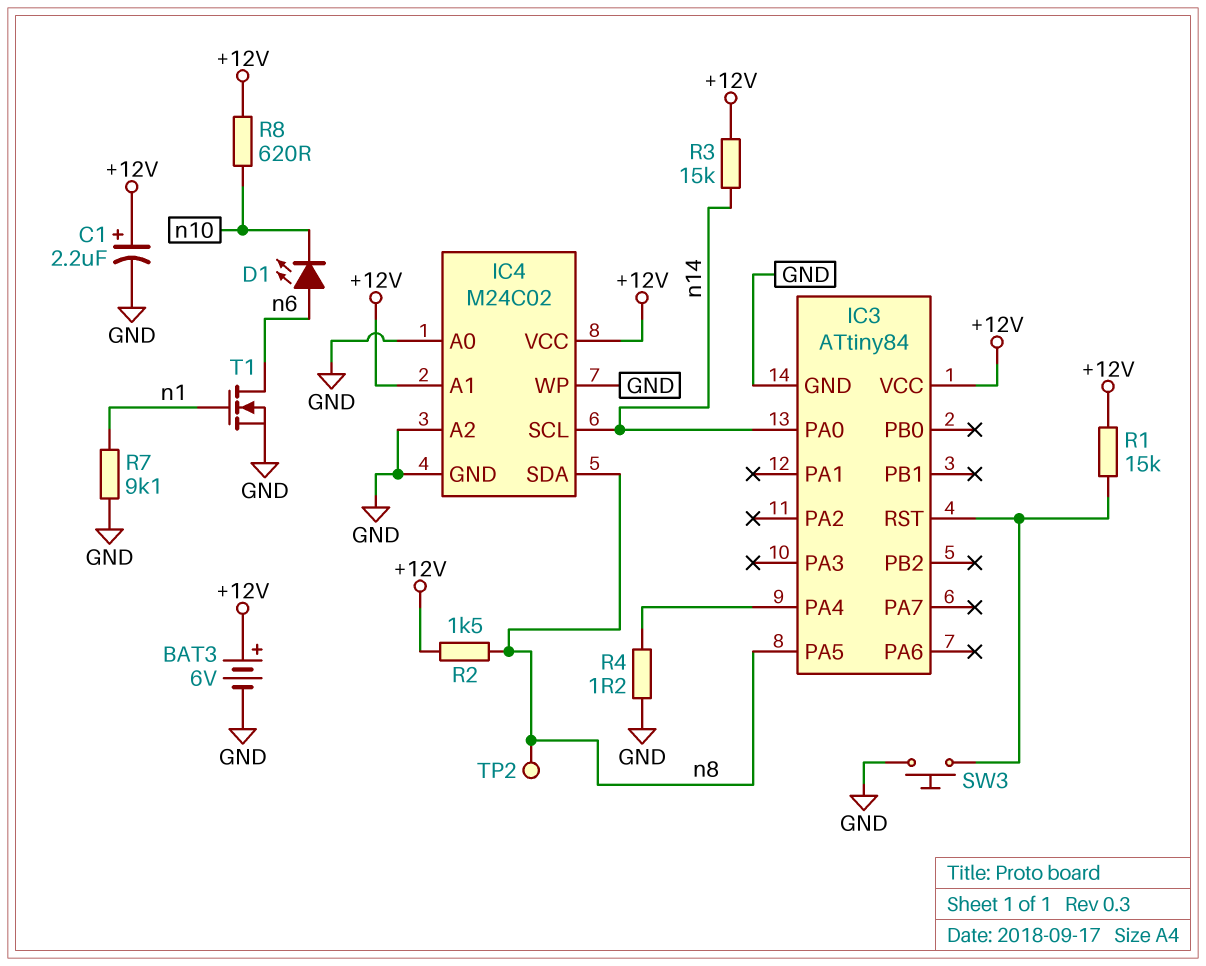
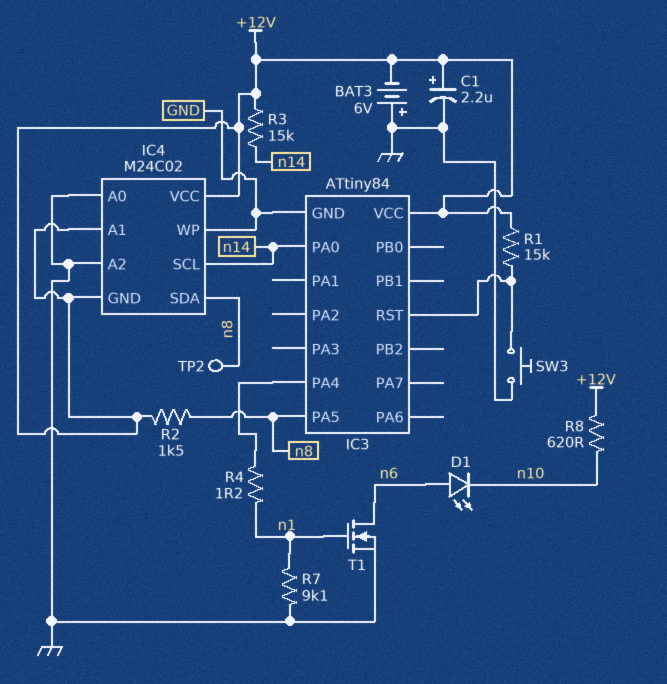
BAT3: 6V (plus +12V, minus GND) -> 6V (plus GND, minus +12V)
IC4 pin GND: GND -> +12V
R4: 1.2 (GND, IC3/PA4) -> 1.2 (IC3/PA4, n1)

